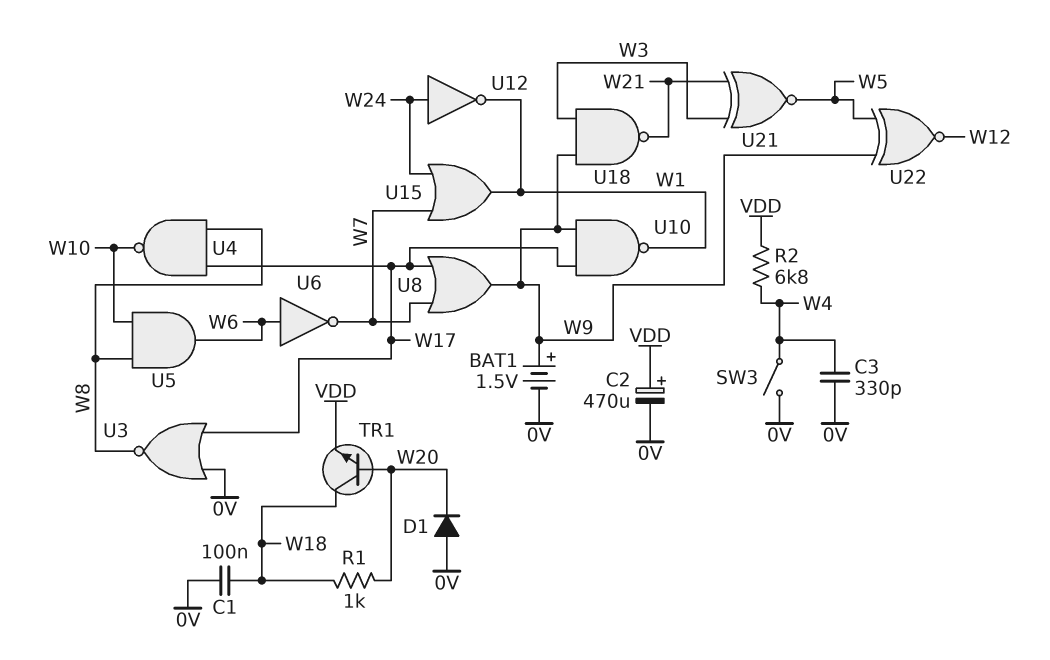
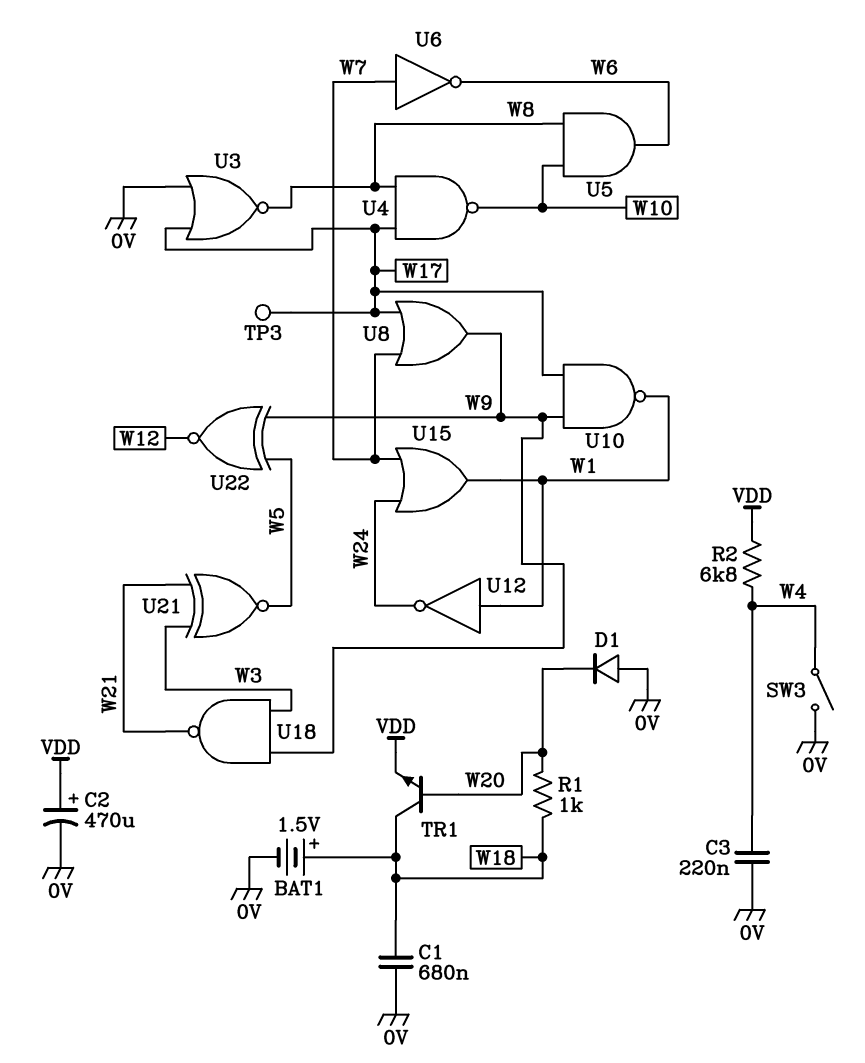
BAT1: 1.5V (plus W9, minus 0V) -> 1.5V (plus W18, minus 0V)
C1: 100nF (0V, W18) -> 680nF (0V, W18)
C3: 330pF (0V, W4) -> 220nF (0V, W4)
TP3: none -> test point (W17)
U6: NOT (in W6, out W7) -> NOT (in W7, out W6)
U12: NOT (in W24, out W1) -> NOT (in W1, out W24)

